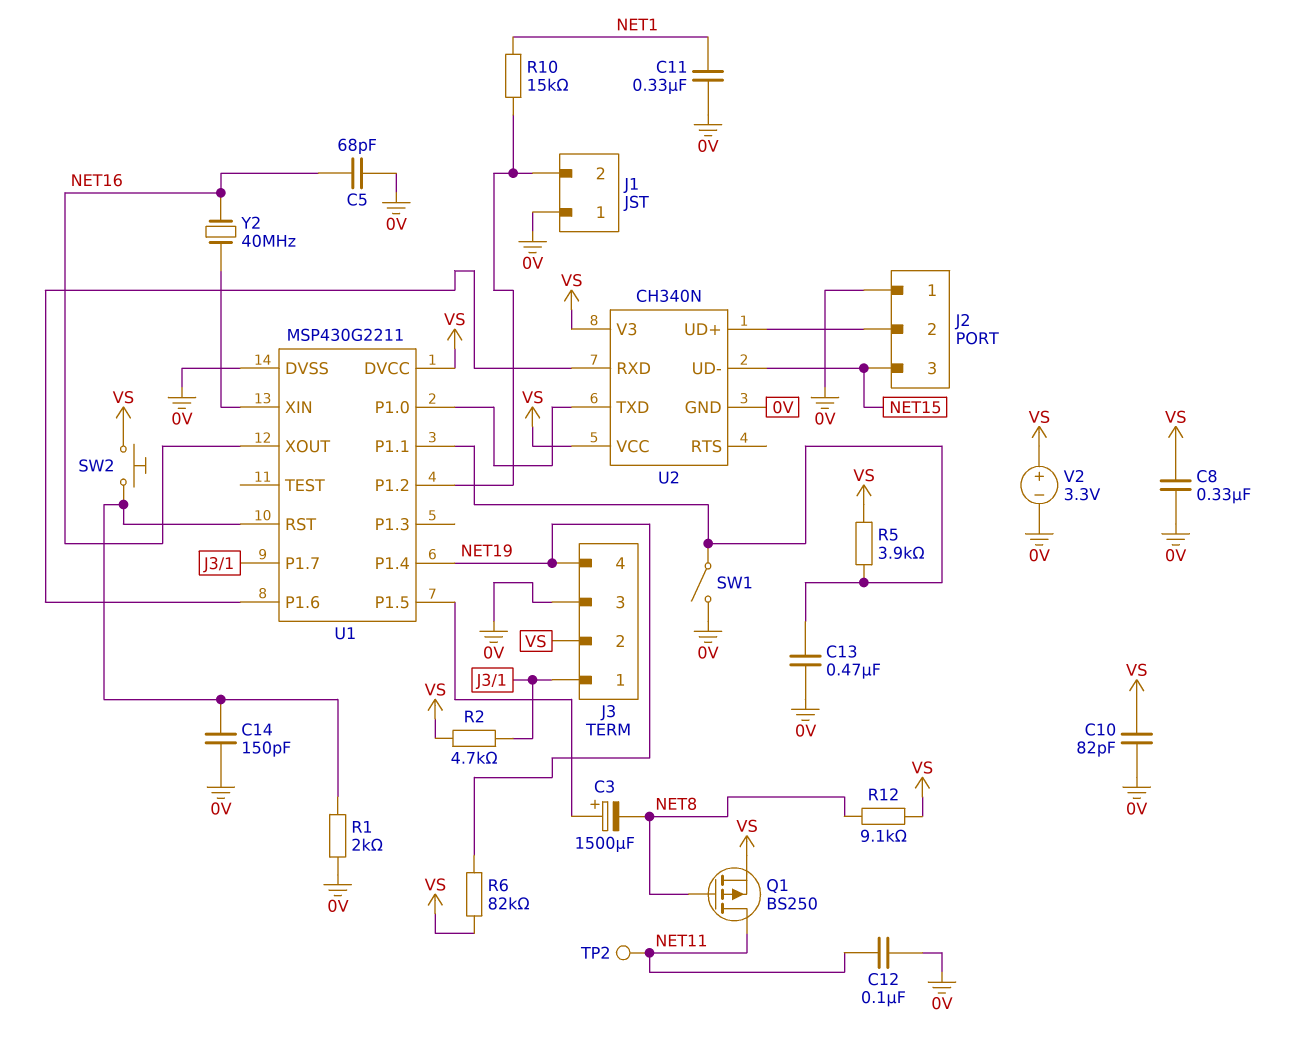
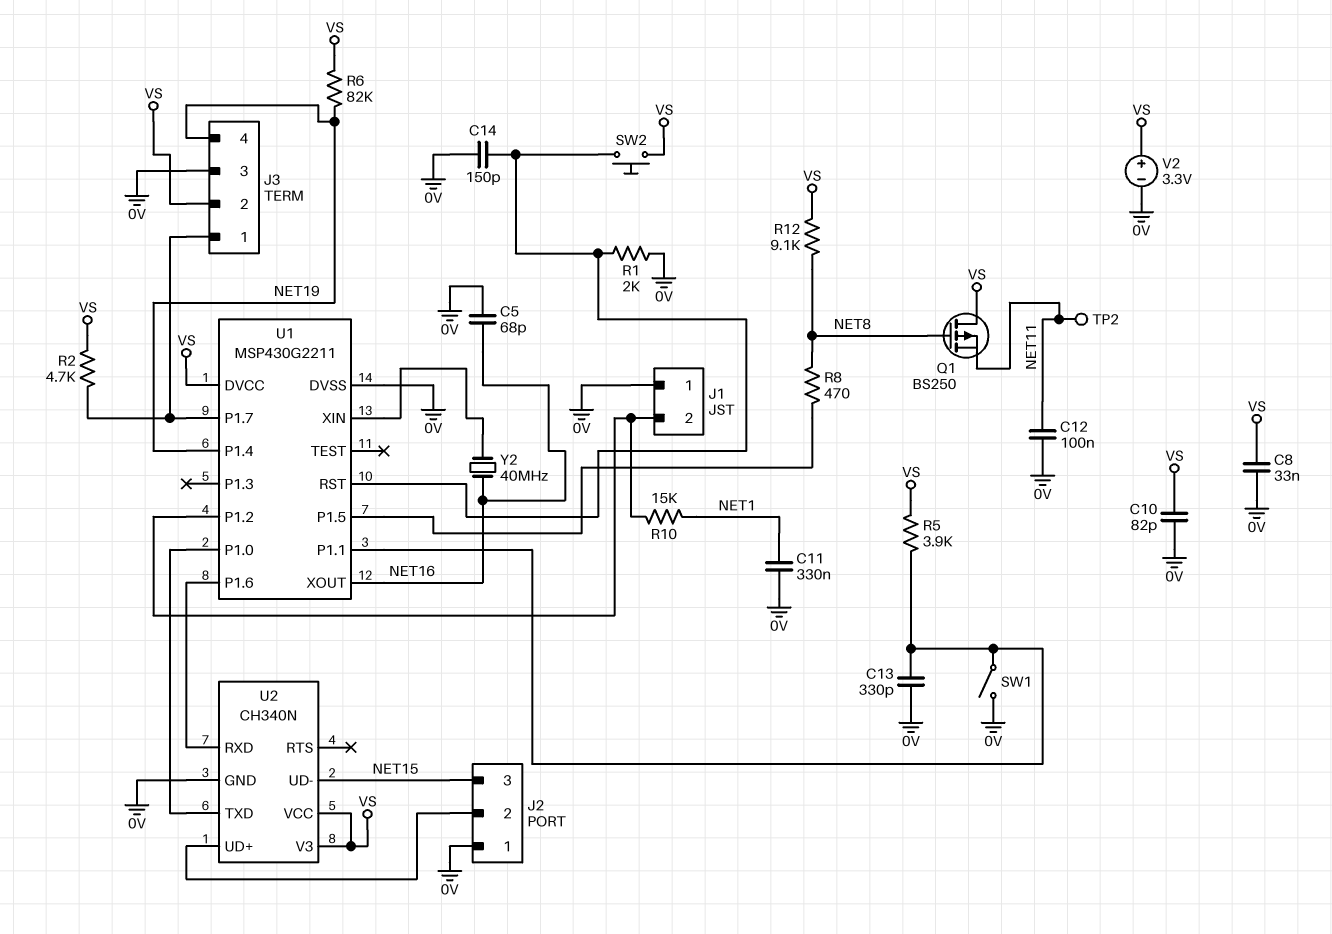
C3: 1500uF (plus U1/P1.5, minus NET8) -> none
C8: 330nF (0V, VS) -> 33nF (0V, VS)
C13: 470nF (0V, U1/P1.1) -> 330pF (0V, U1/P1.1)
Q1: PMOS BS250 (G NET8, D NET11, S VS) -> PMOS BS250 (G NET8, D VS, S NET11)
R8: none -> 470 (NET8, U1/P1.5)

